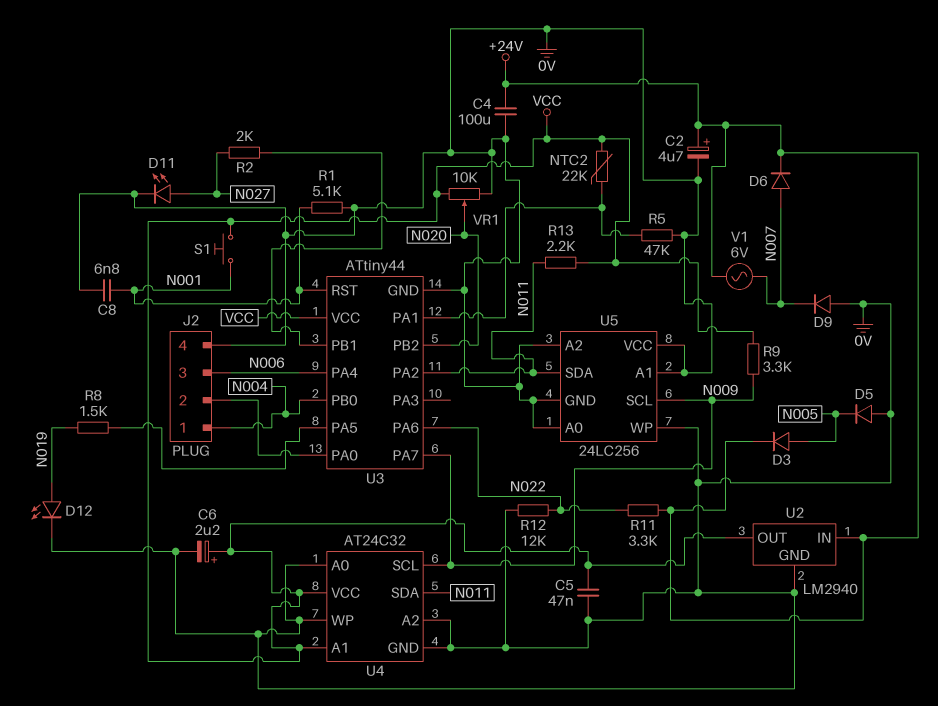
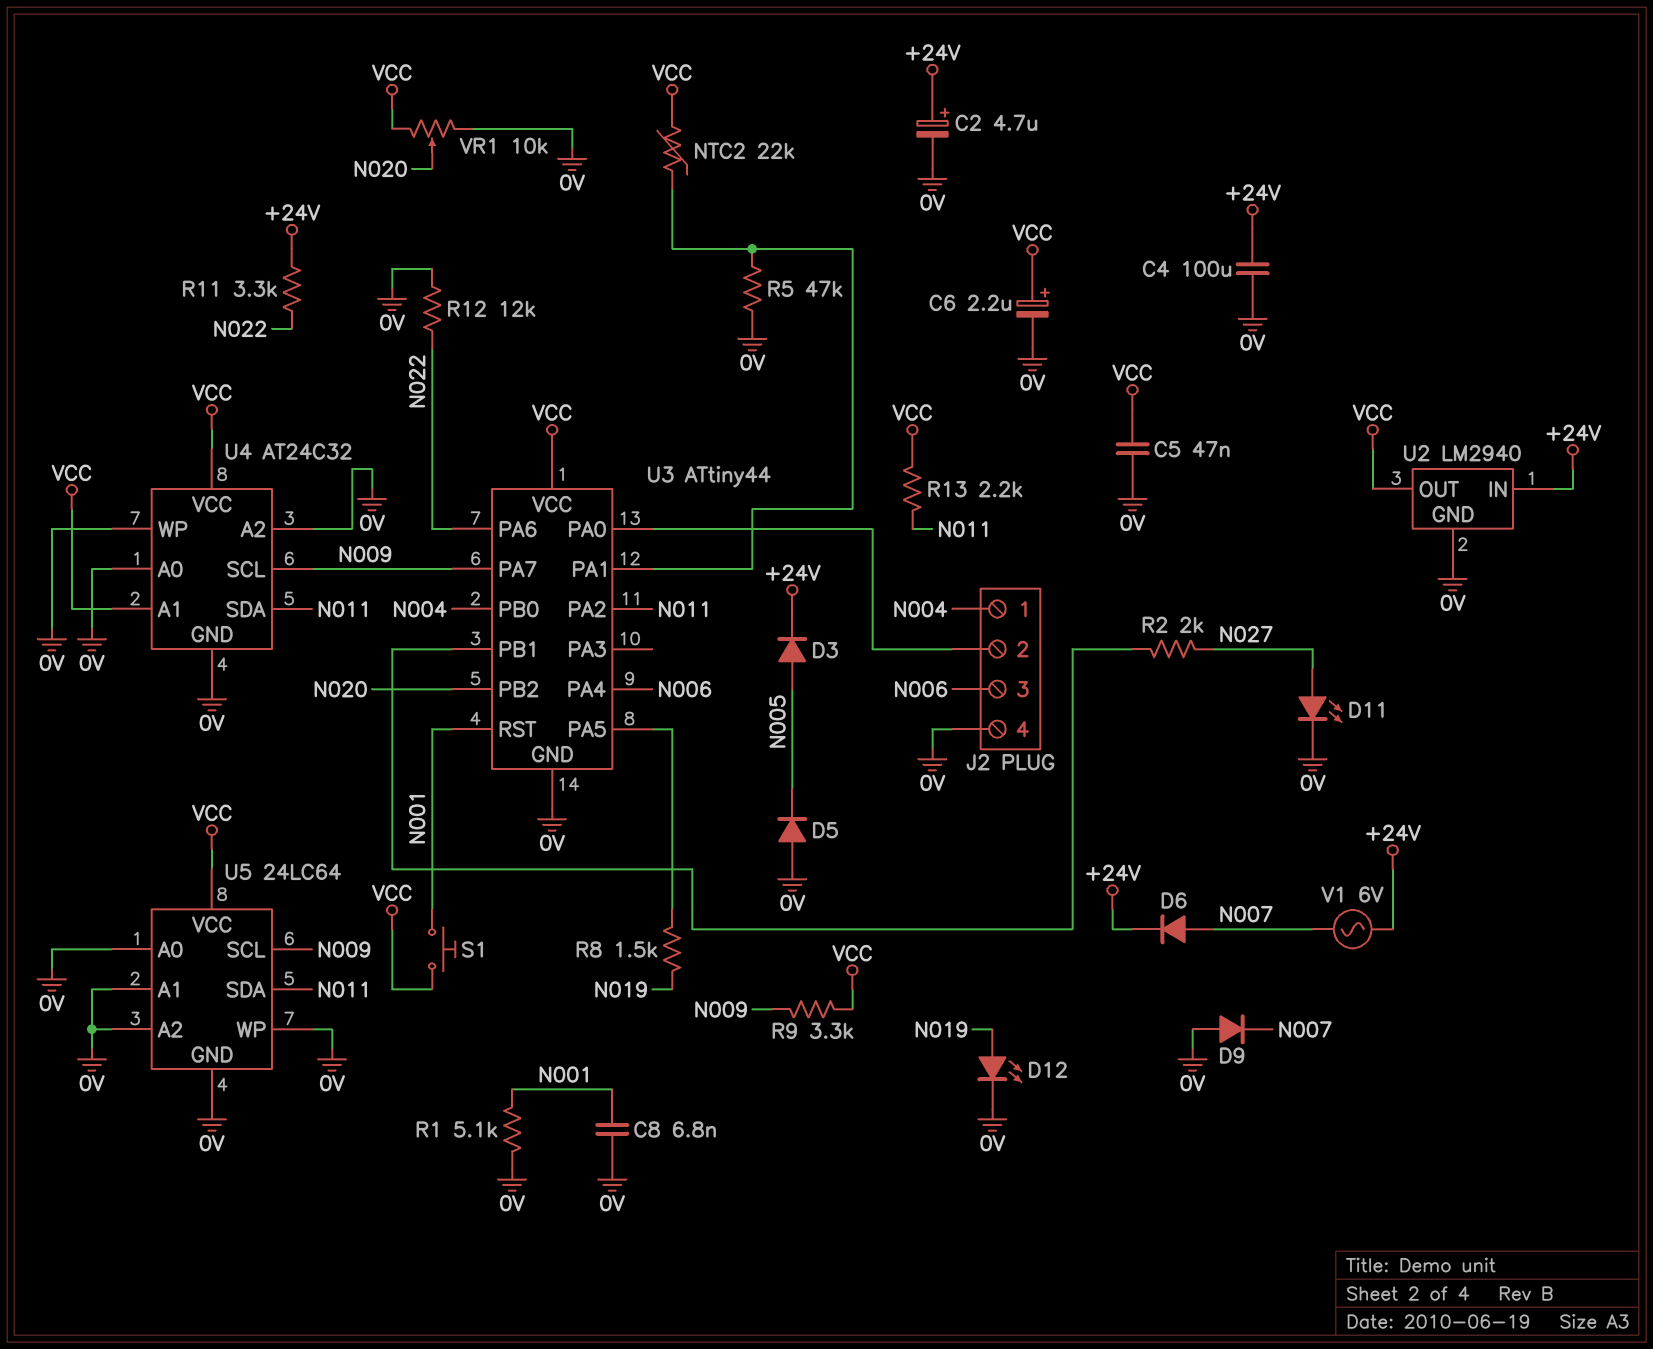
U5: 24LC256 -> 24LC64
U5 pin VCC: 0V -> VCC

